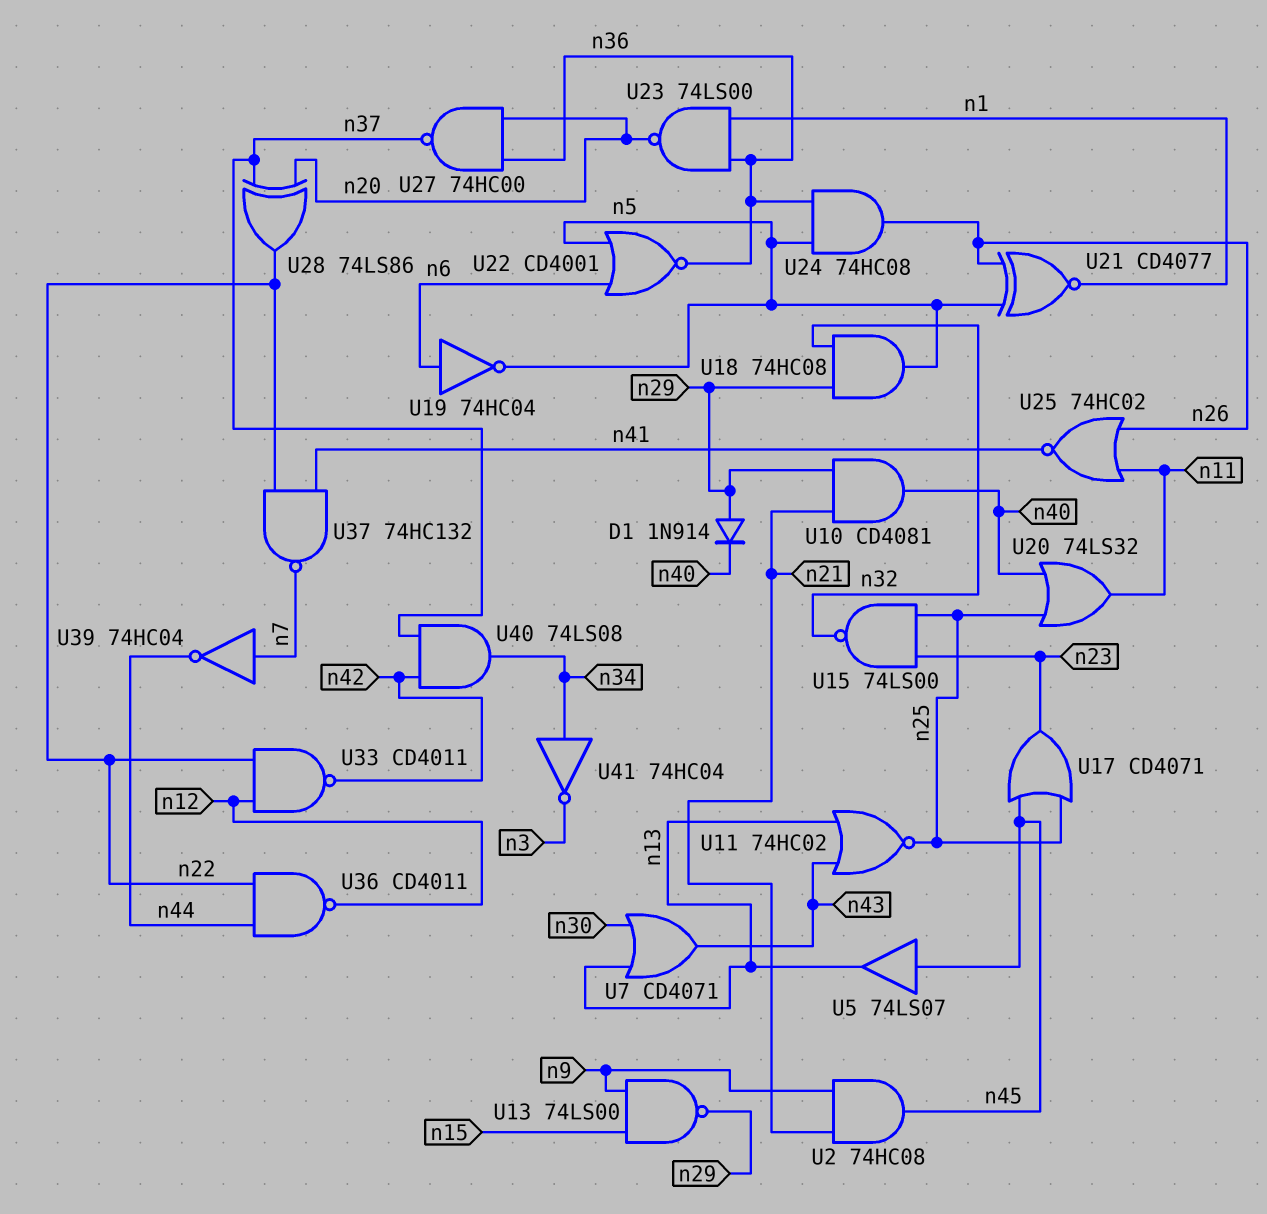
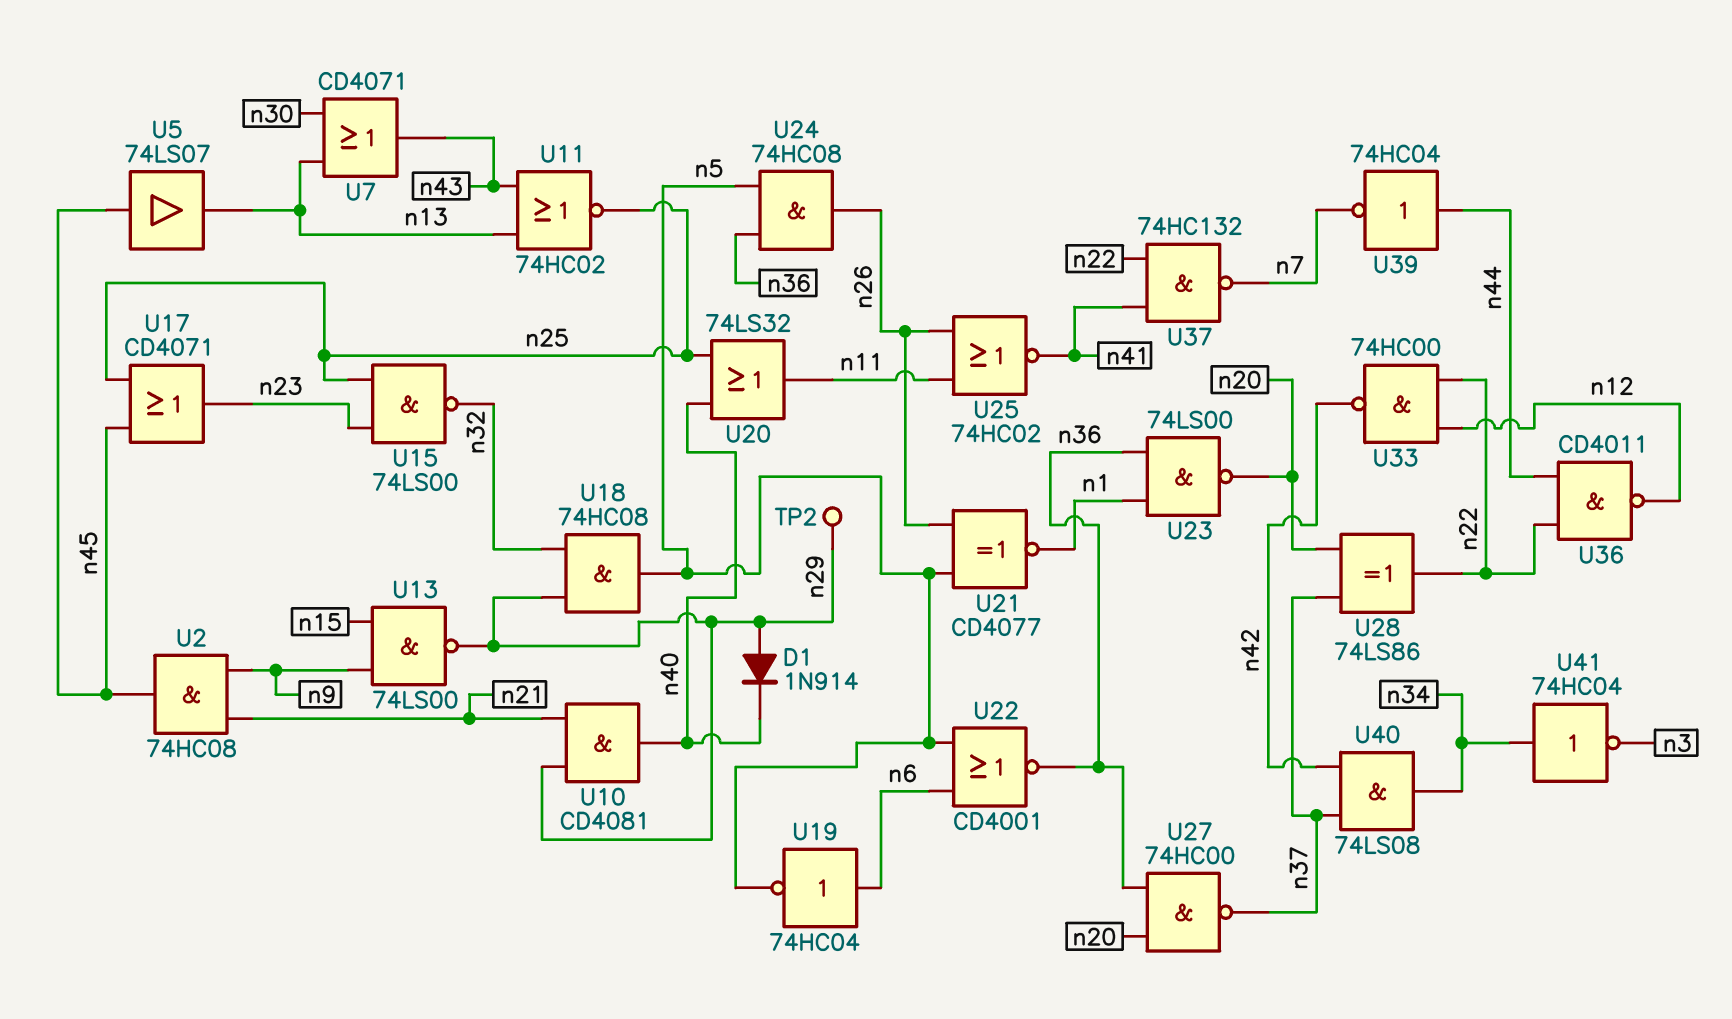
TP2: none -> test point (n29)
U33: NAND CD4011 (in n12, in n22, out n42) -> NAND 74HC00 (in n12, in n22, out n42)
U39: NOT 74HC04 (in n7, out n44) -> NOT 74HC04 (in n44, out n7)

